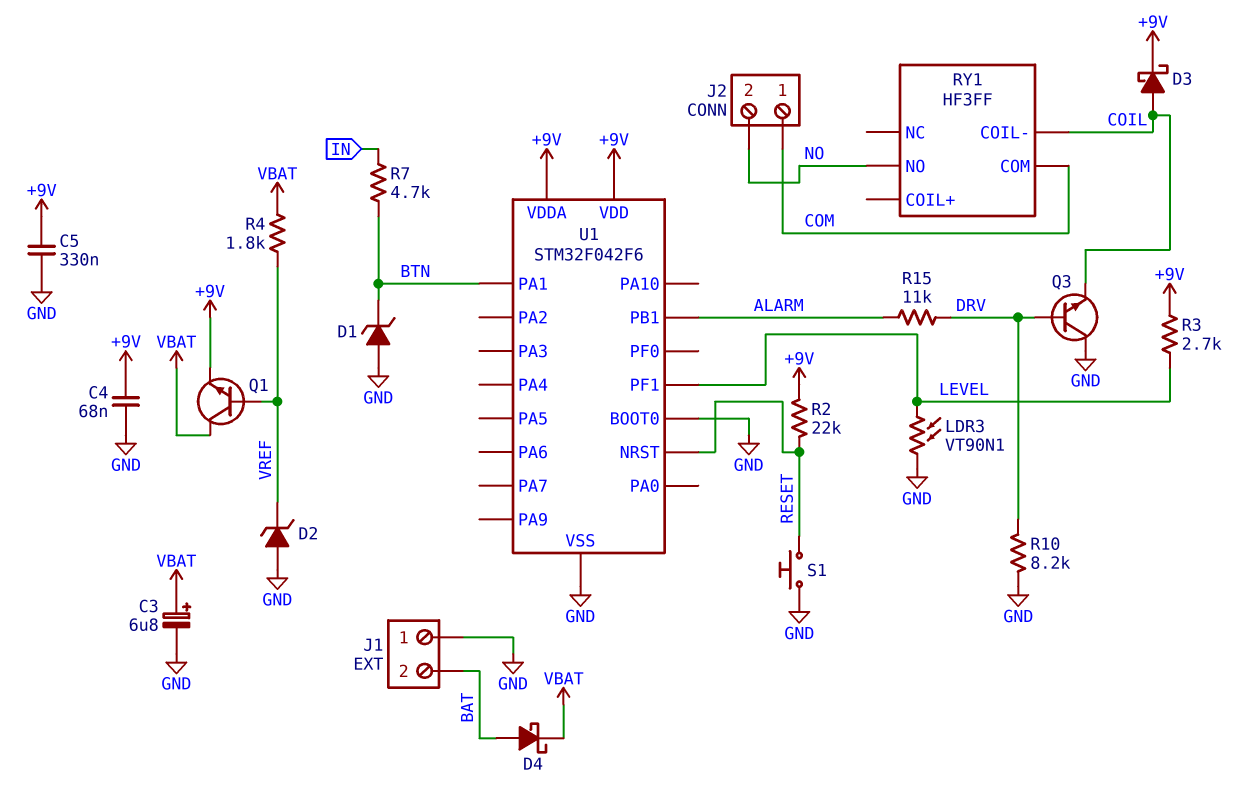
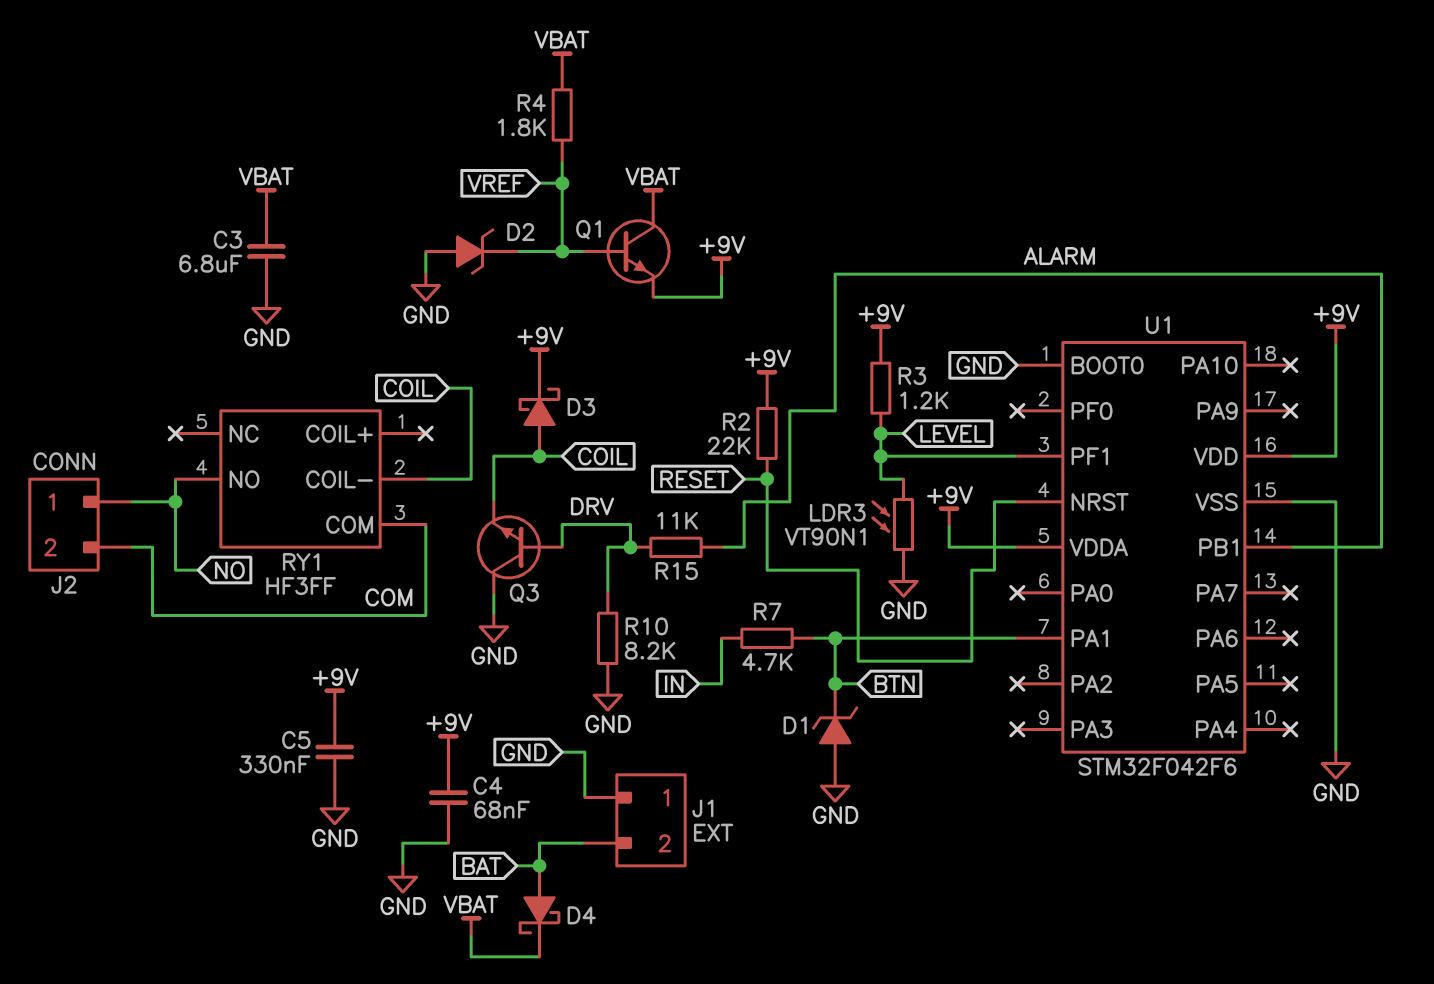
C3: 6.8uF (plus VBAT, minus GND) -> 6.8uF (GND, VBAT)
J2 pin 1: COM -> NO
J2 pin 2: NO -> COM
R3: 2.7k (+9V, LEVEL) -> 1.2k (+9V, LEVEL)
S1: button (GND, RESET) -> none

